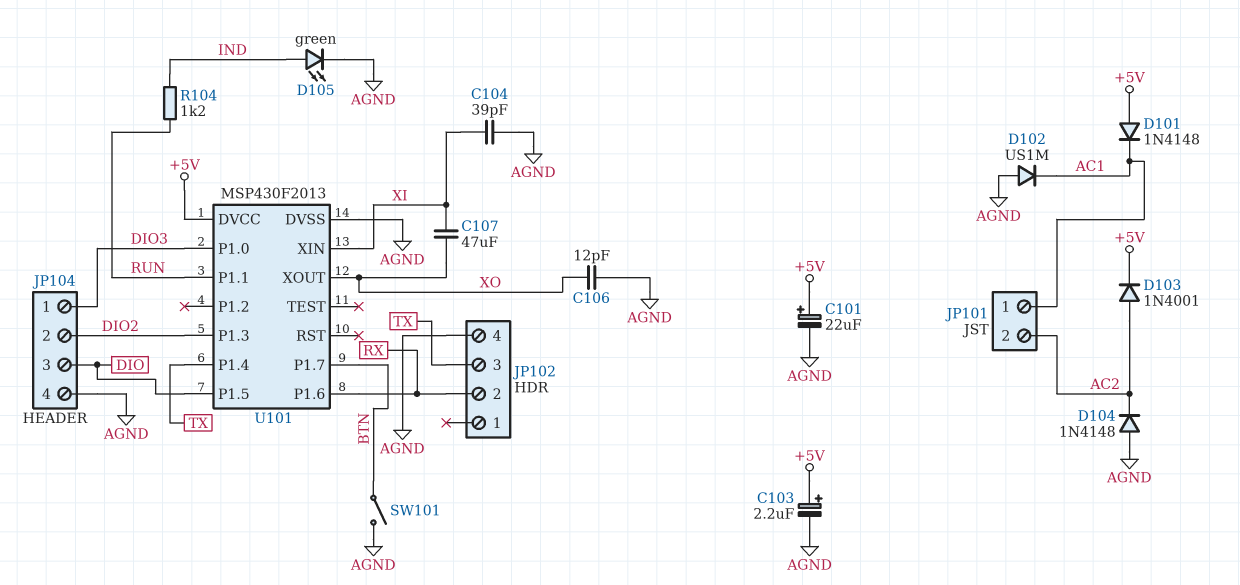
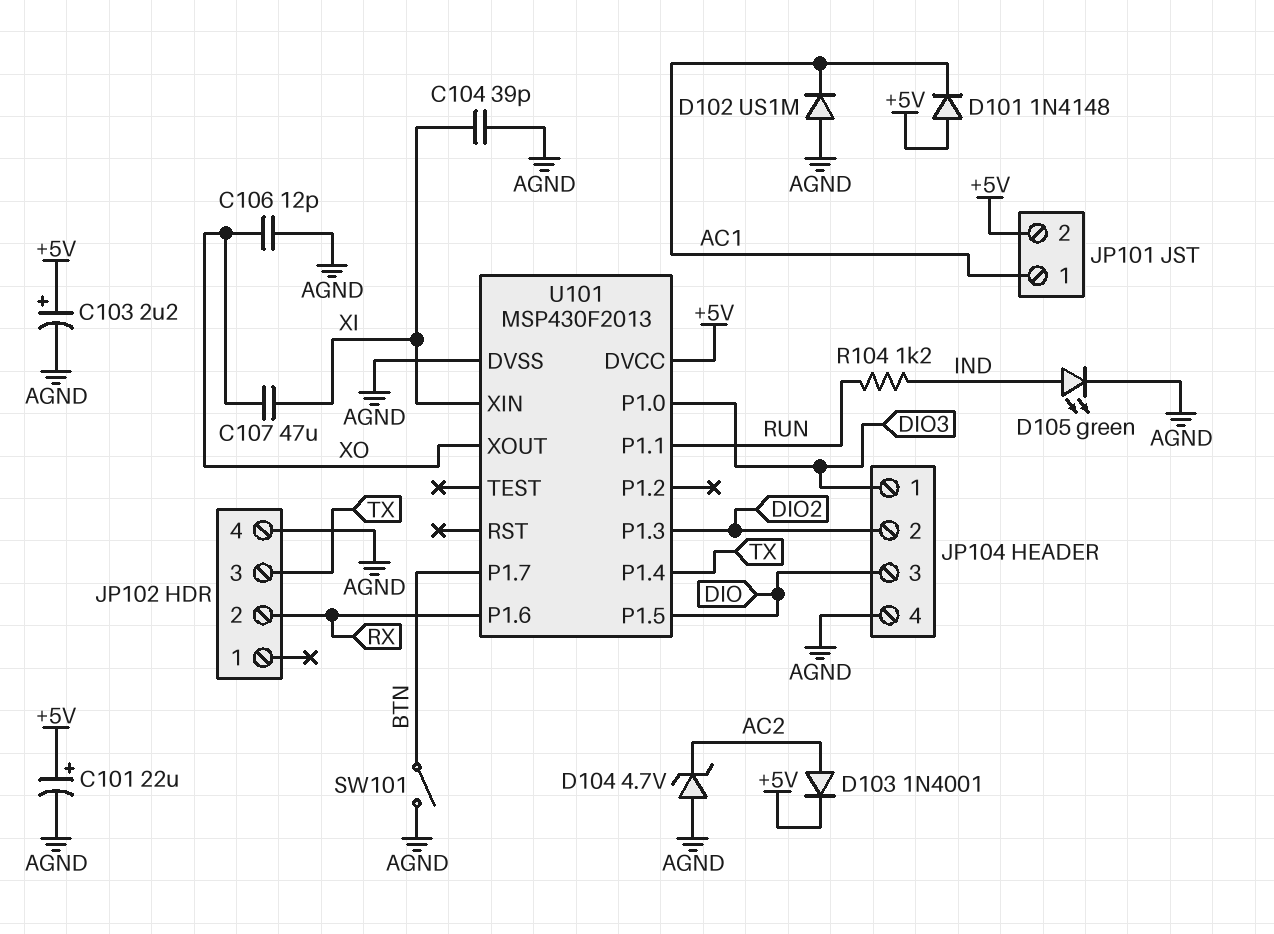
D104: diode 1N4148 (A AGND, K AC2) -> zener 4.7V (A AGND, K AC2)
JP101 pin 2: AC2 -> +5V

